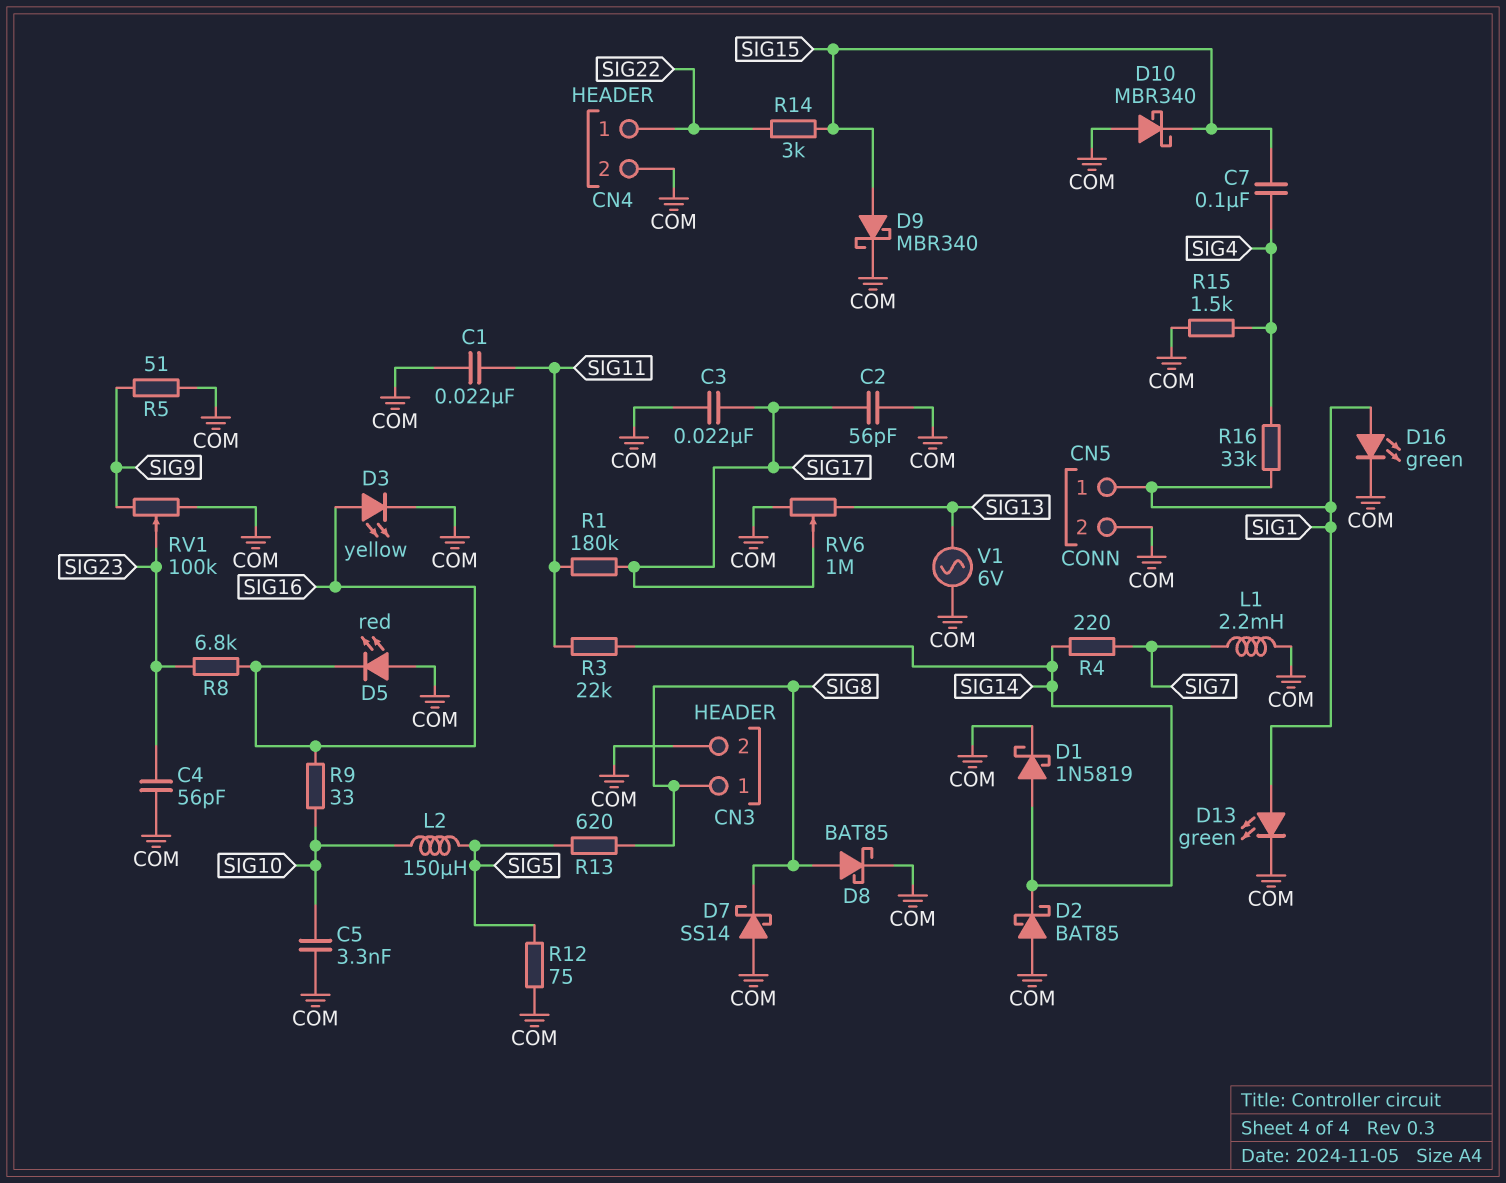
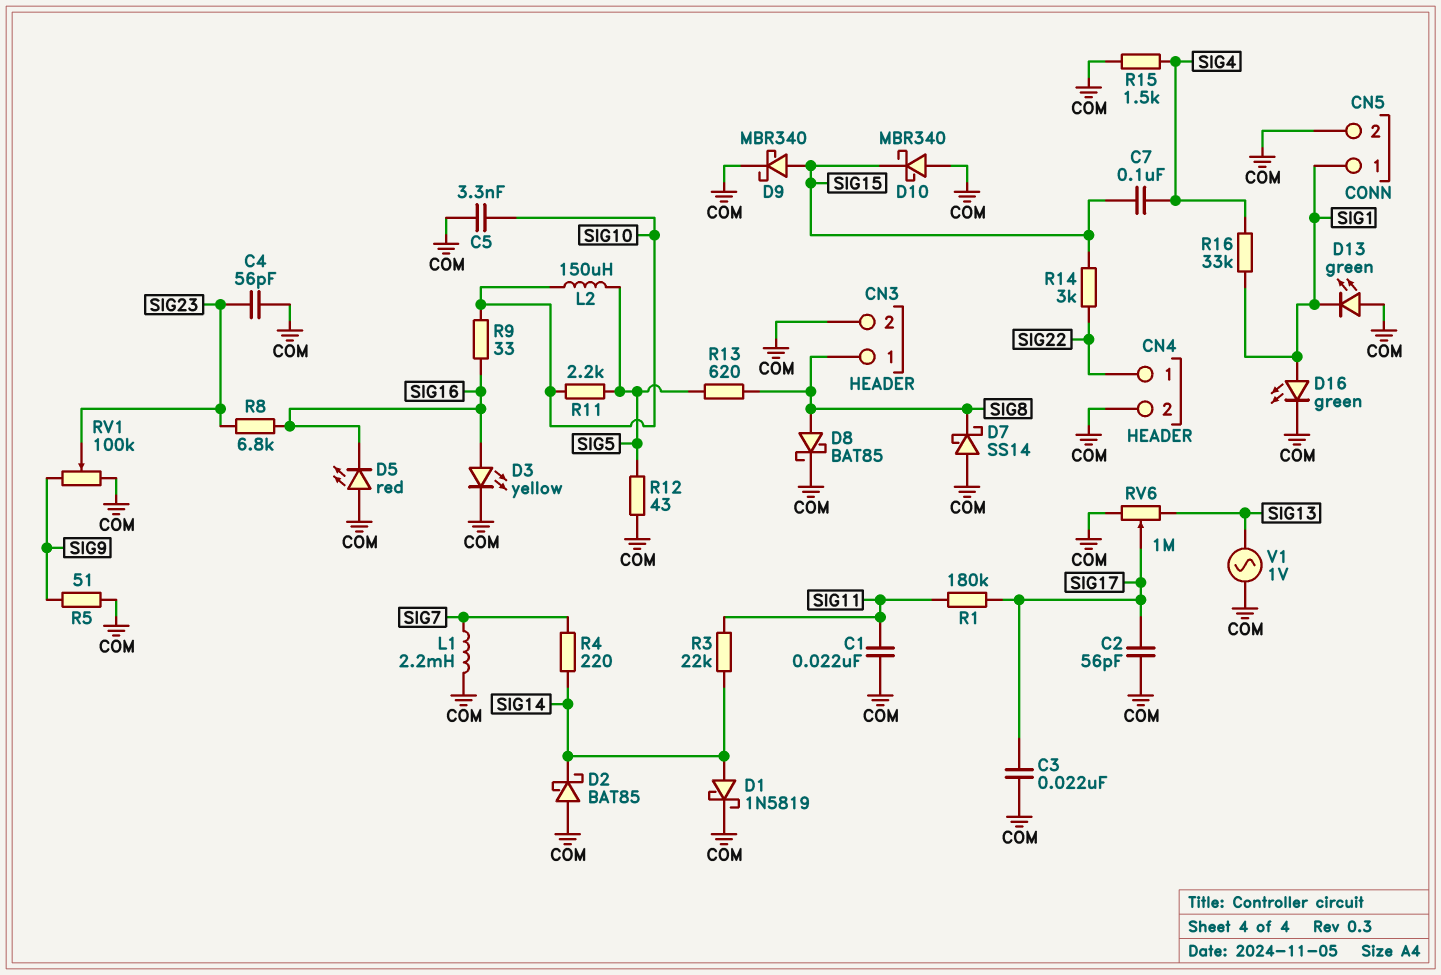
D13: LED green (A SIG1, K COM) -> LED green (A COM, K SIG1)
R11: none -> 2.2k (SIG5, SIG10)
R12: 75 (COM, SIG5) -> 43 (COM, SIG5)
V1: AC 6V (COM, SIG13) -> AC 1V (COM, SIG13)

